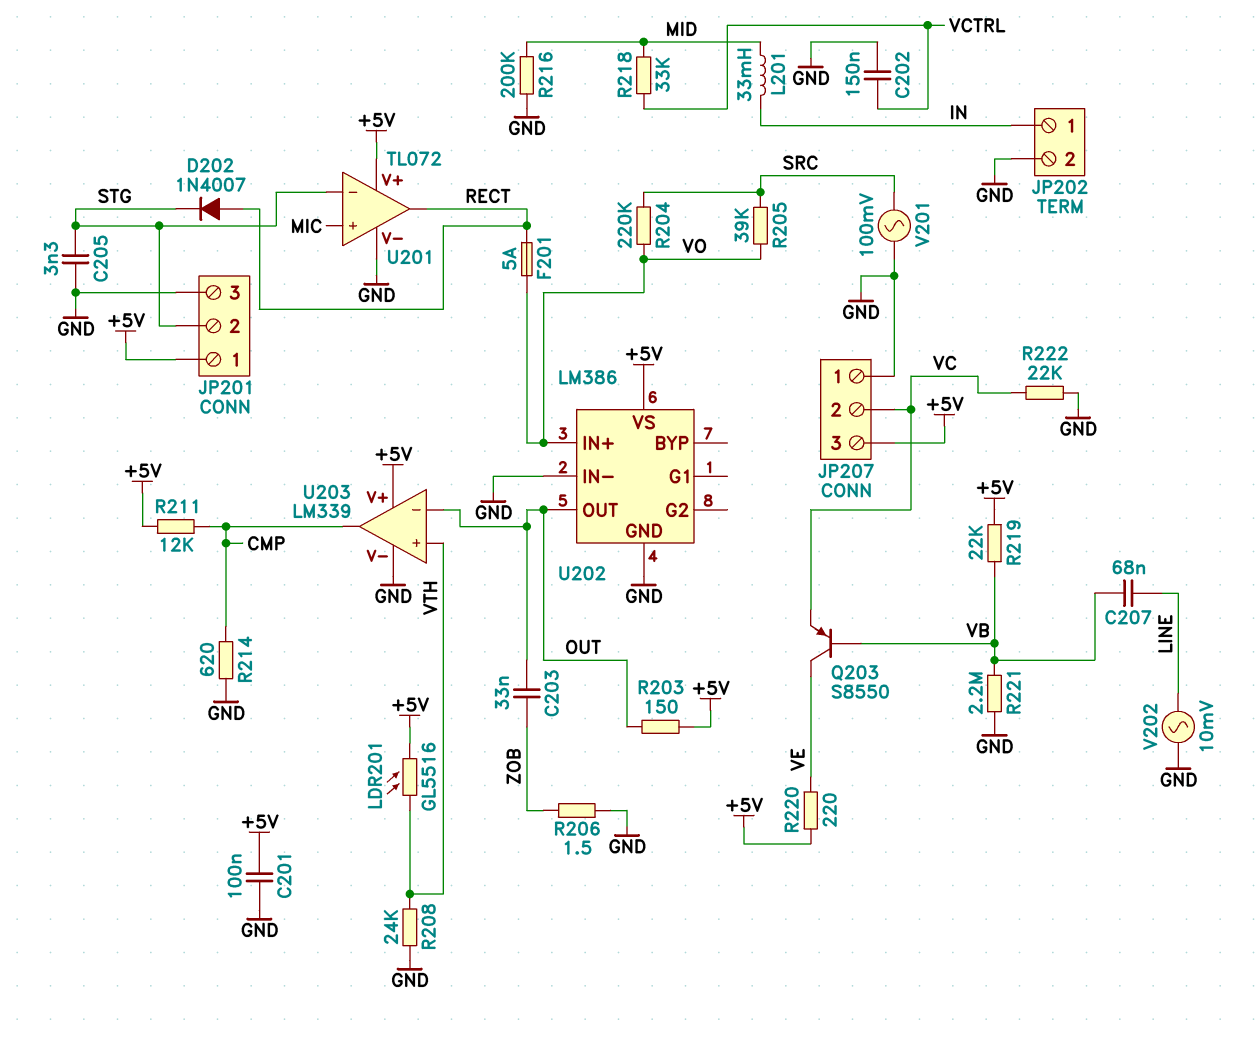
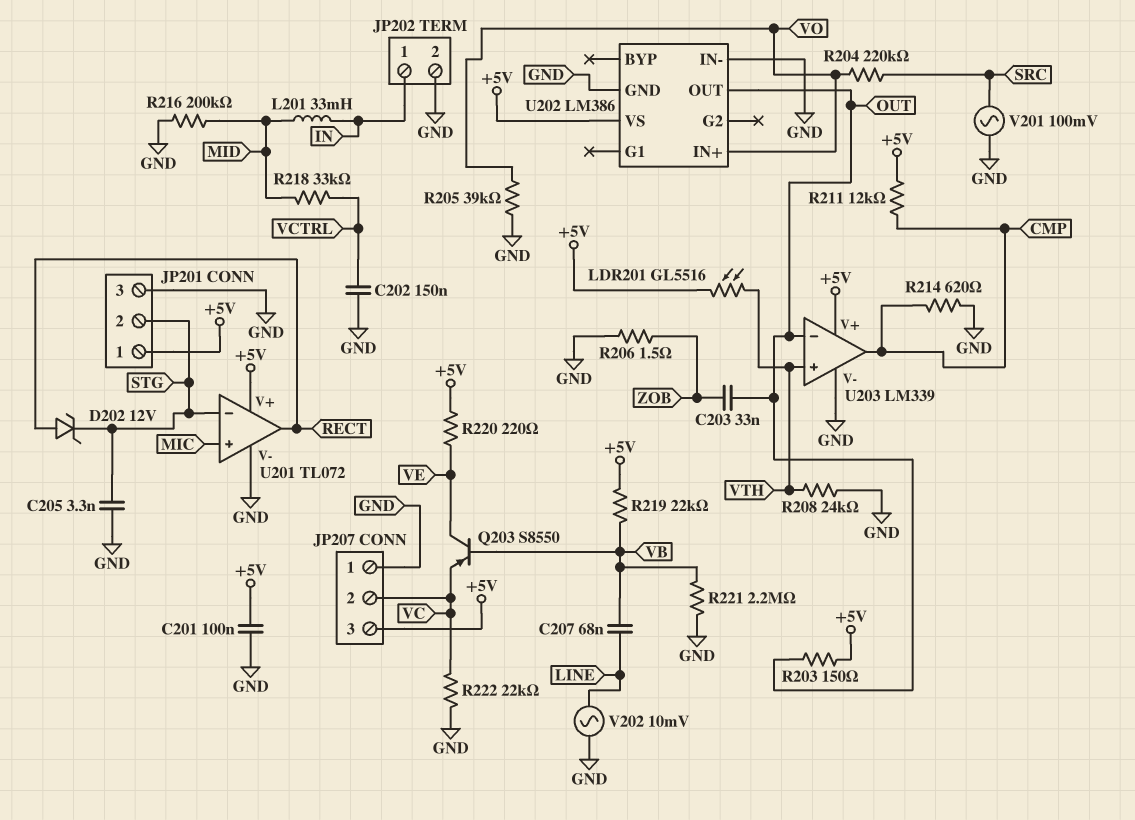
D202: diode 1N4007 (A RECT, K STG) -> zener 12V (A RECT, K STG)
F201: 5A (RECT, VO) -> none
R205: 39k (SRC, VO) -> 39k (GND, VO)

